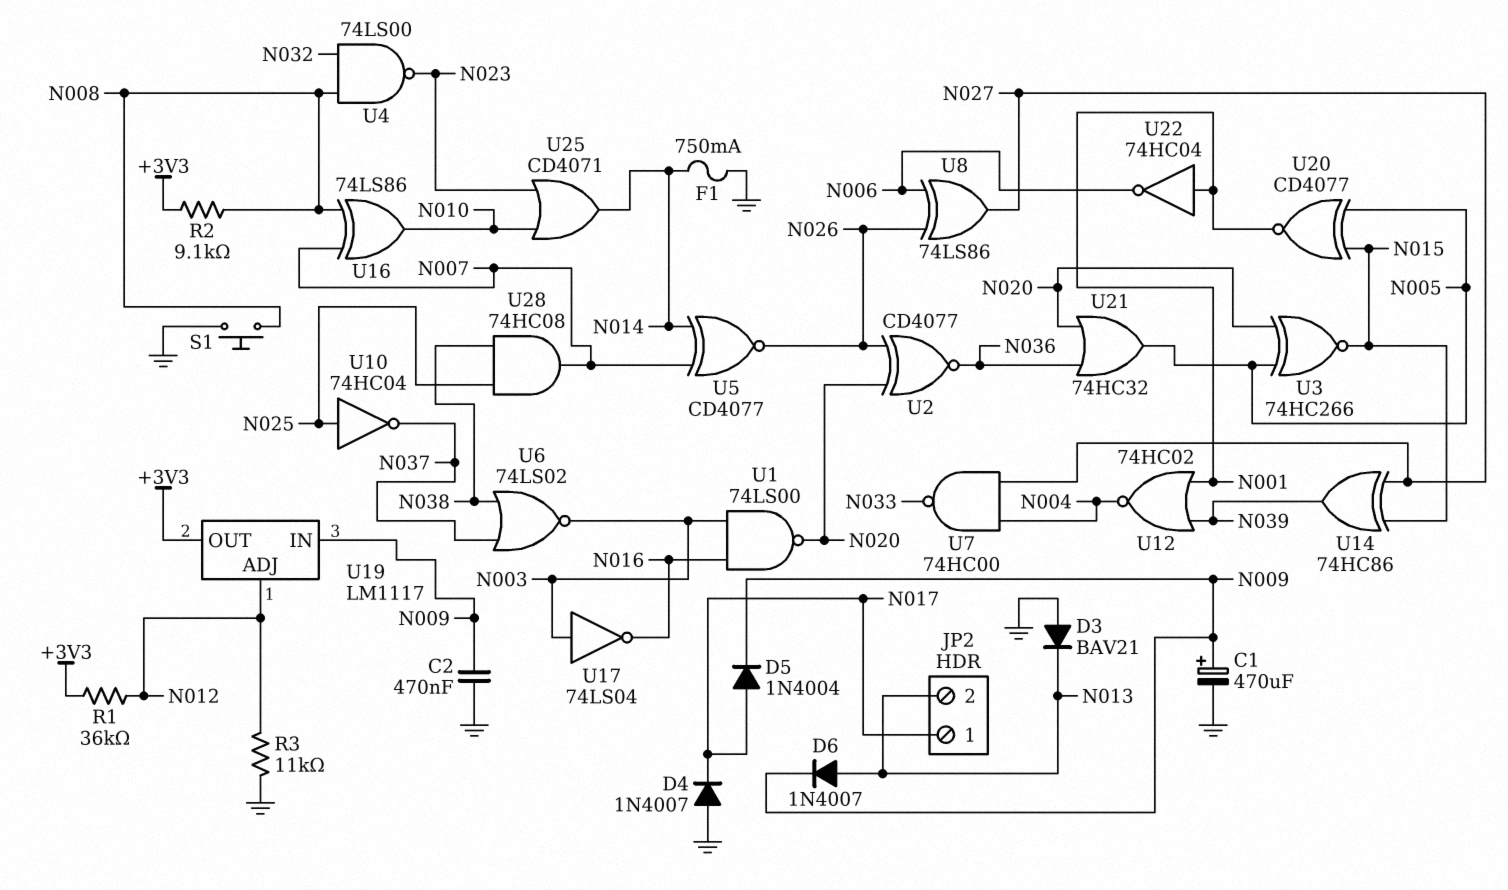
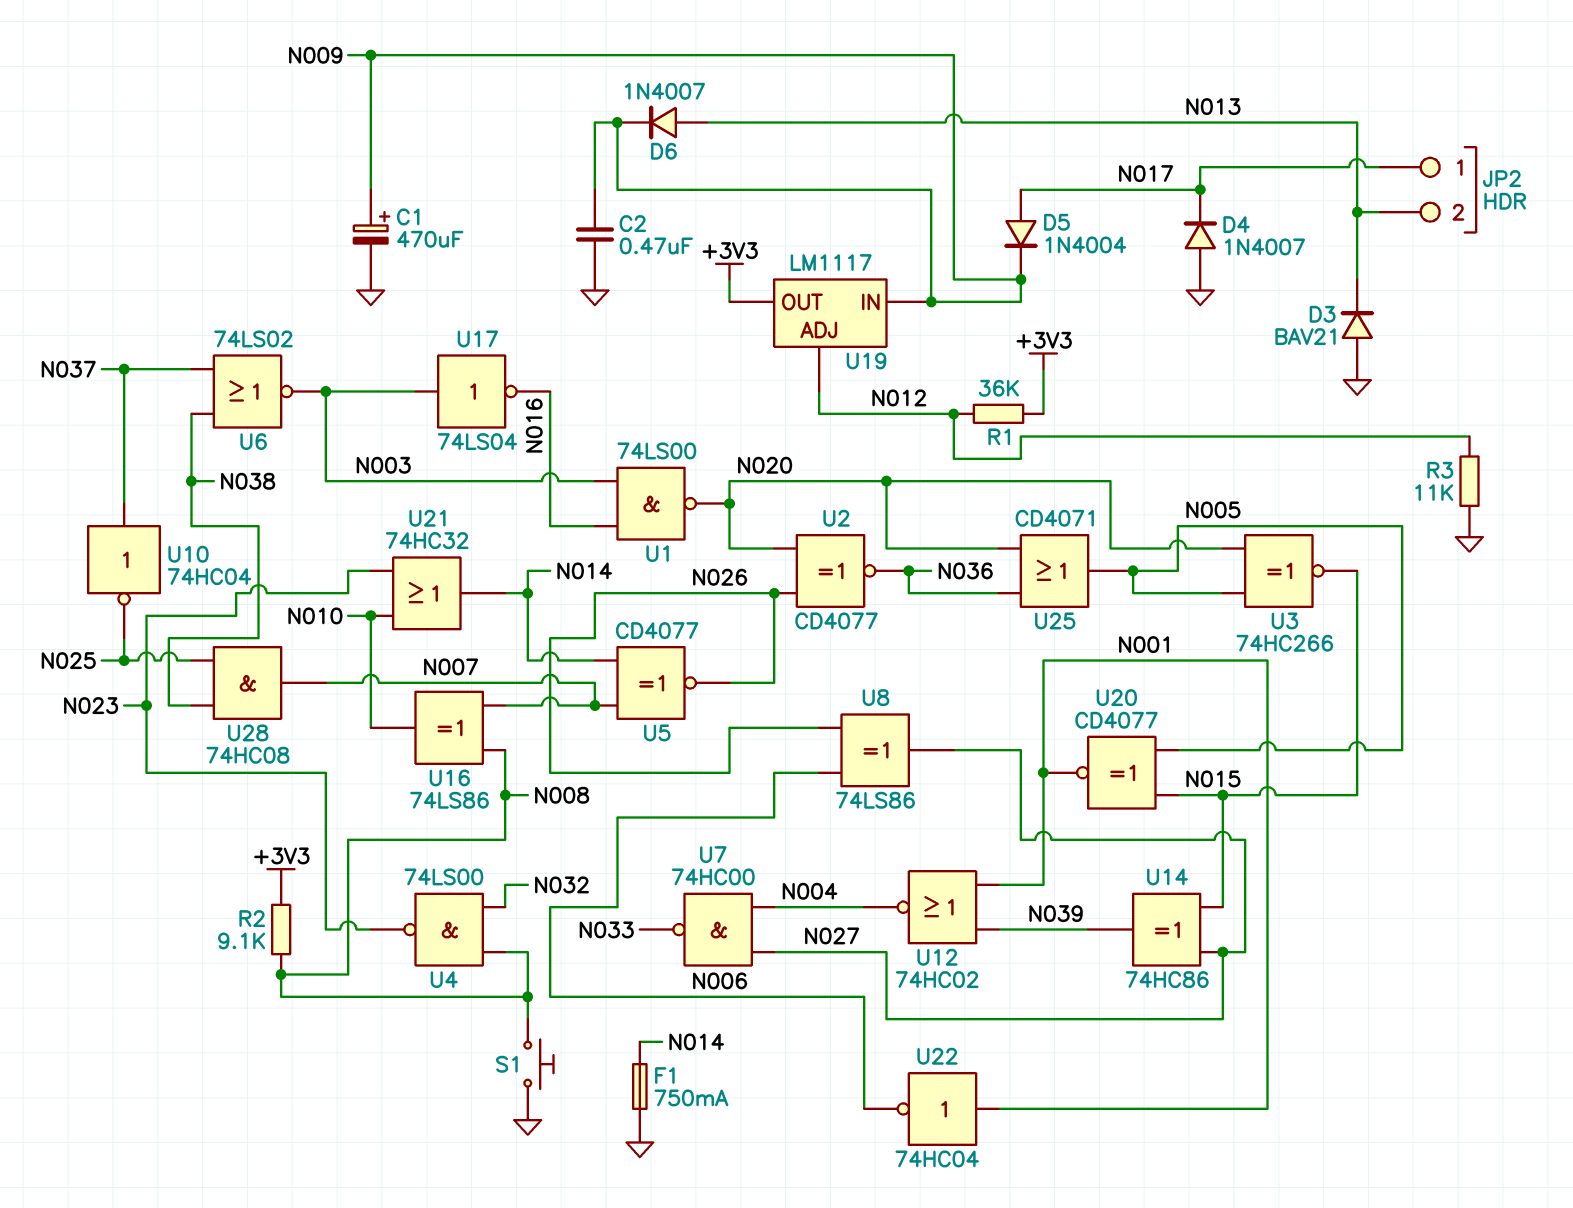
U10: NOT 74HC04 (in N025, out N037) -> NOT 74HC04 (in N037, out N025)
U21: OR 74HC32 (in N020, in N036, out N005) -> OR 74HC32 (in N010, in N023, out N014)
U25: OR CD4071 (in N010, in N023, out N014) -> OR CD4071 (in N020, in N036, out N005)

